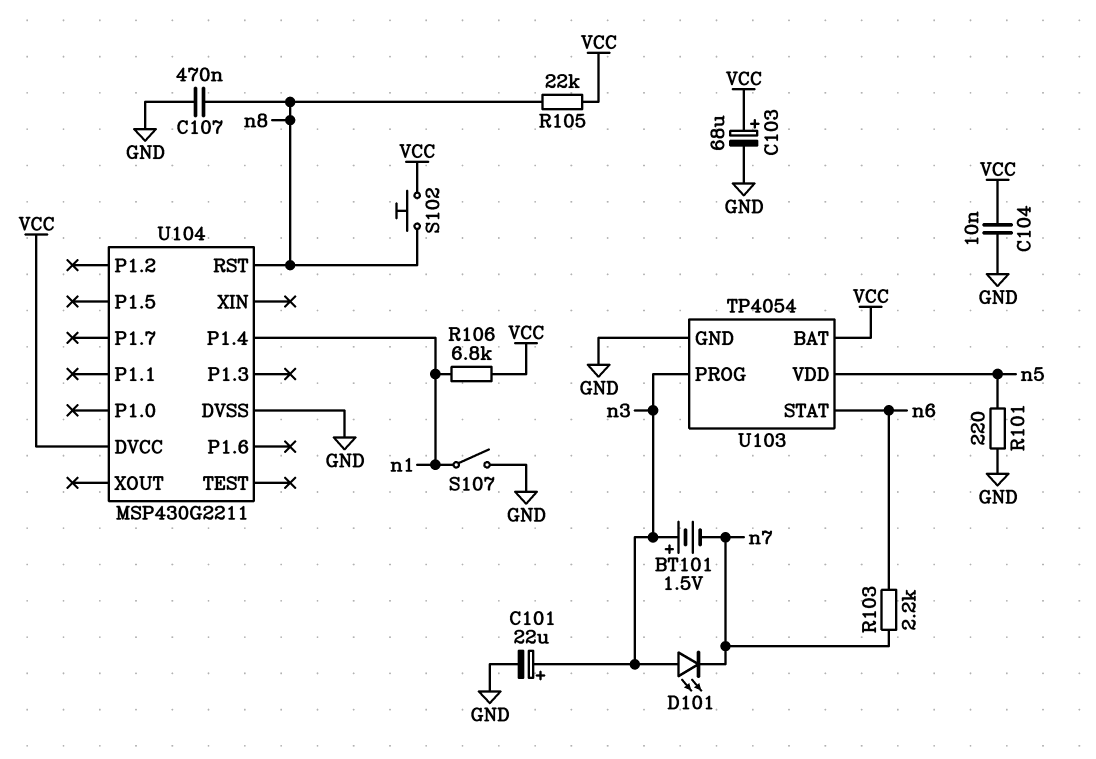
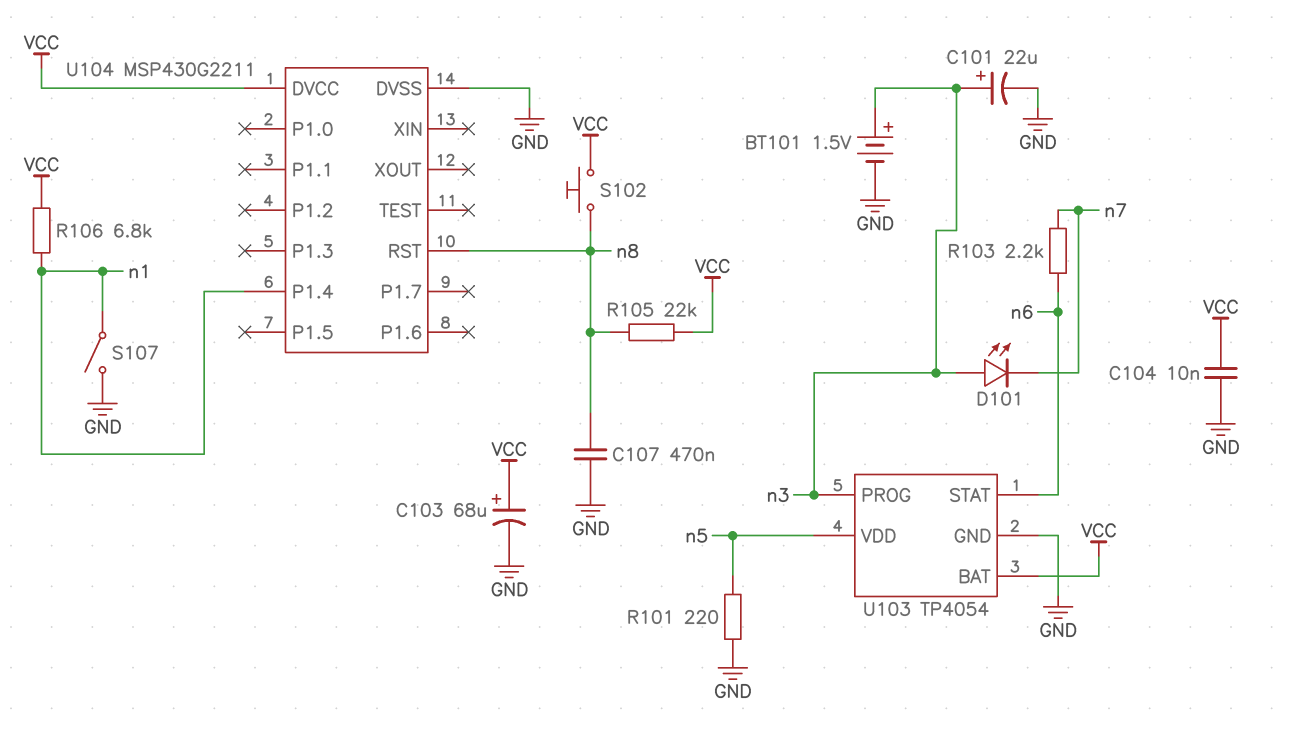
BT101: 1.5V (plus n3, minus n7) -> 1.5V (plus n3, minus GND)

